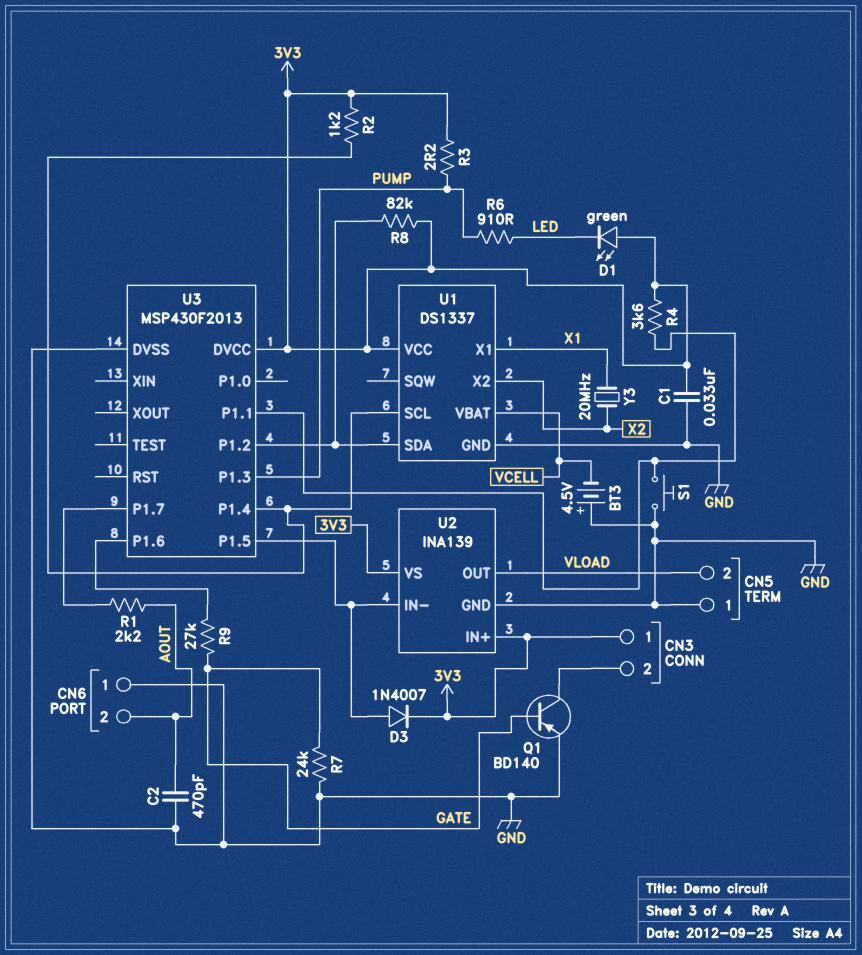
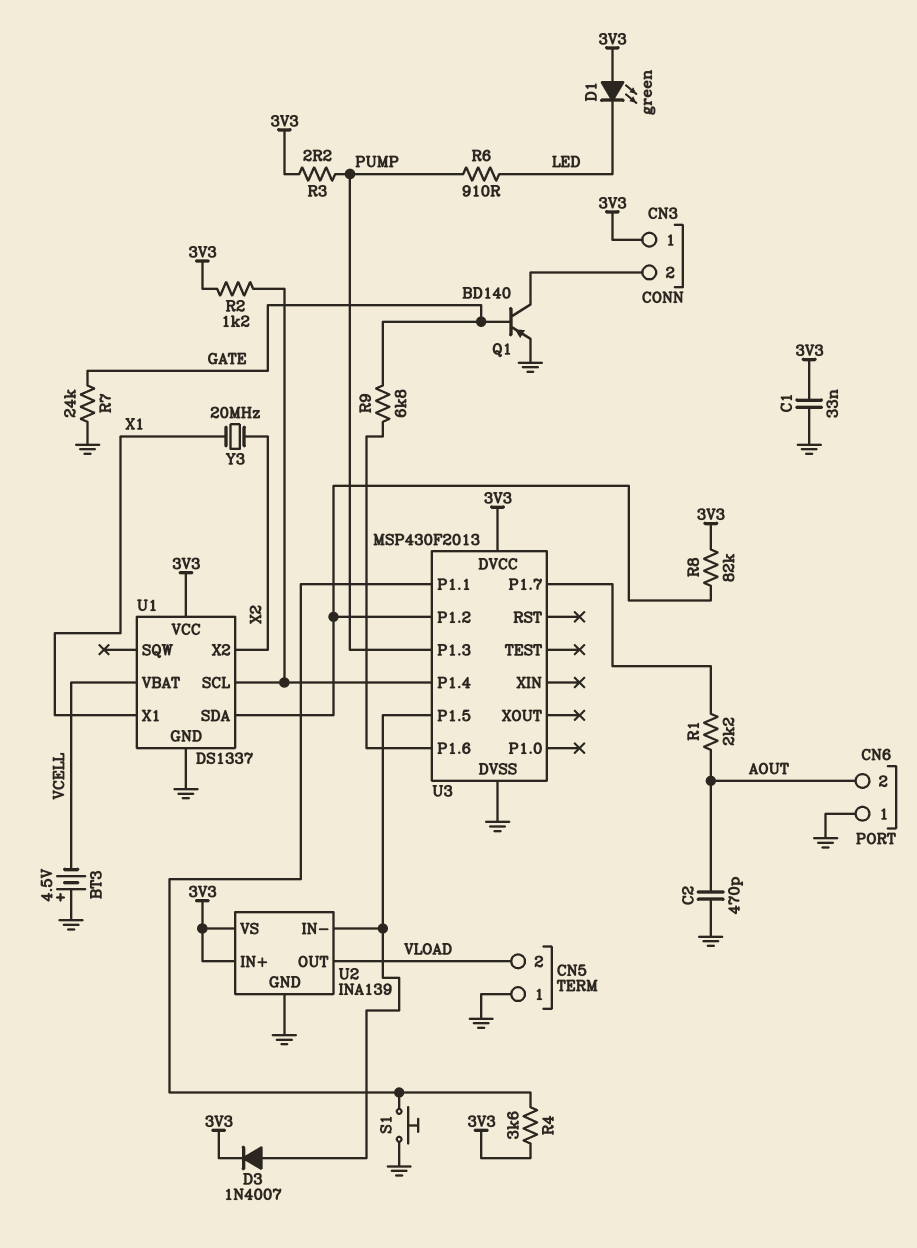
R9: 27k (GATE, U3/P1.6) -> 6.8k (GATE, U3/P1.6)

